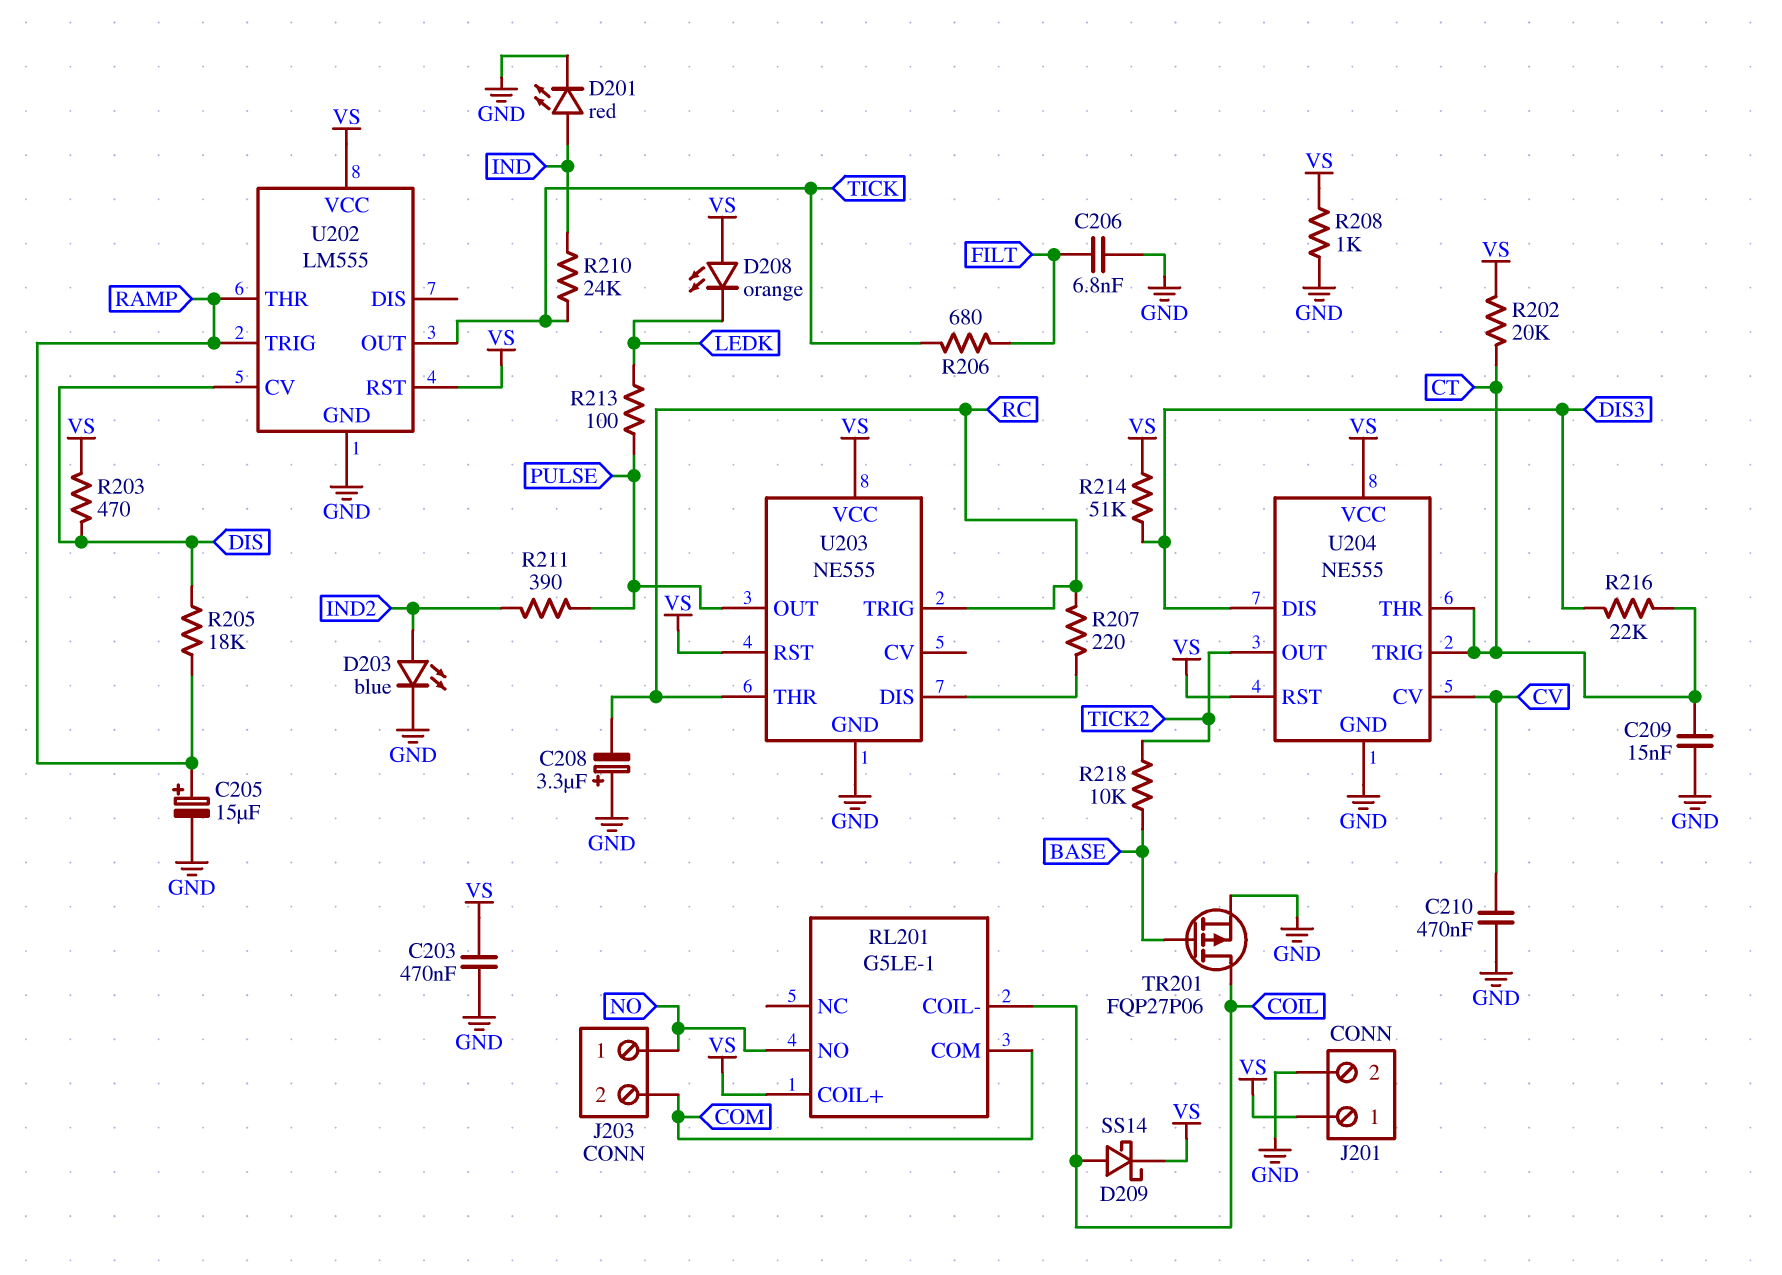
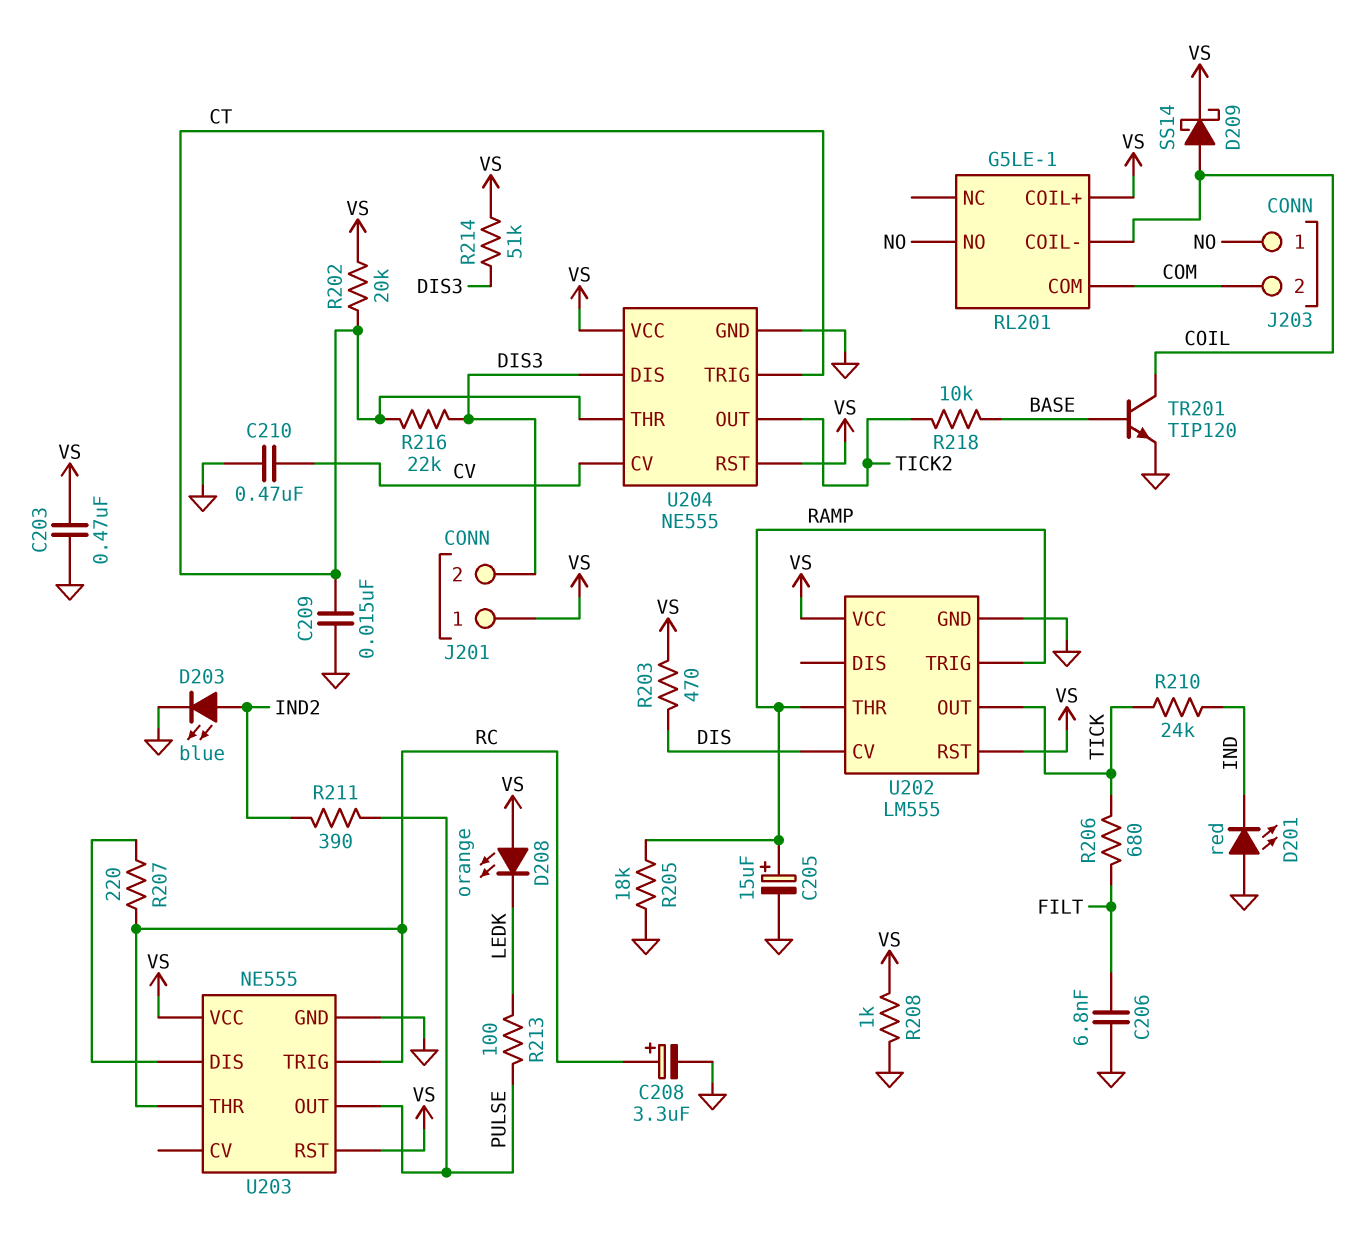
C208: 3.3uF (plus GND, minus RC) -> 3.3uF (plus RC, minus GND)
D201: LED red (A IND, K GND) -> LED red (A GND, K IND)
J201 pin 2: GND -> DIS3
R205: 18k (DIS, RAMP) -> 18k (GND, RAMP)
TR201: PMOS FQP27P06 (G BASE, D COIL, S GND) -> NPN TIP120 (B BASE, C COIL, E GND)

